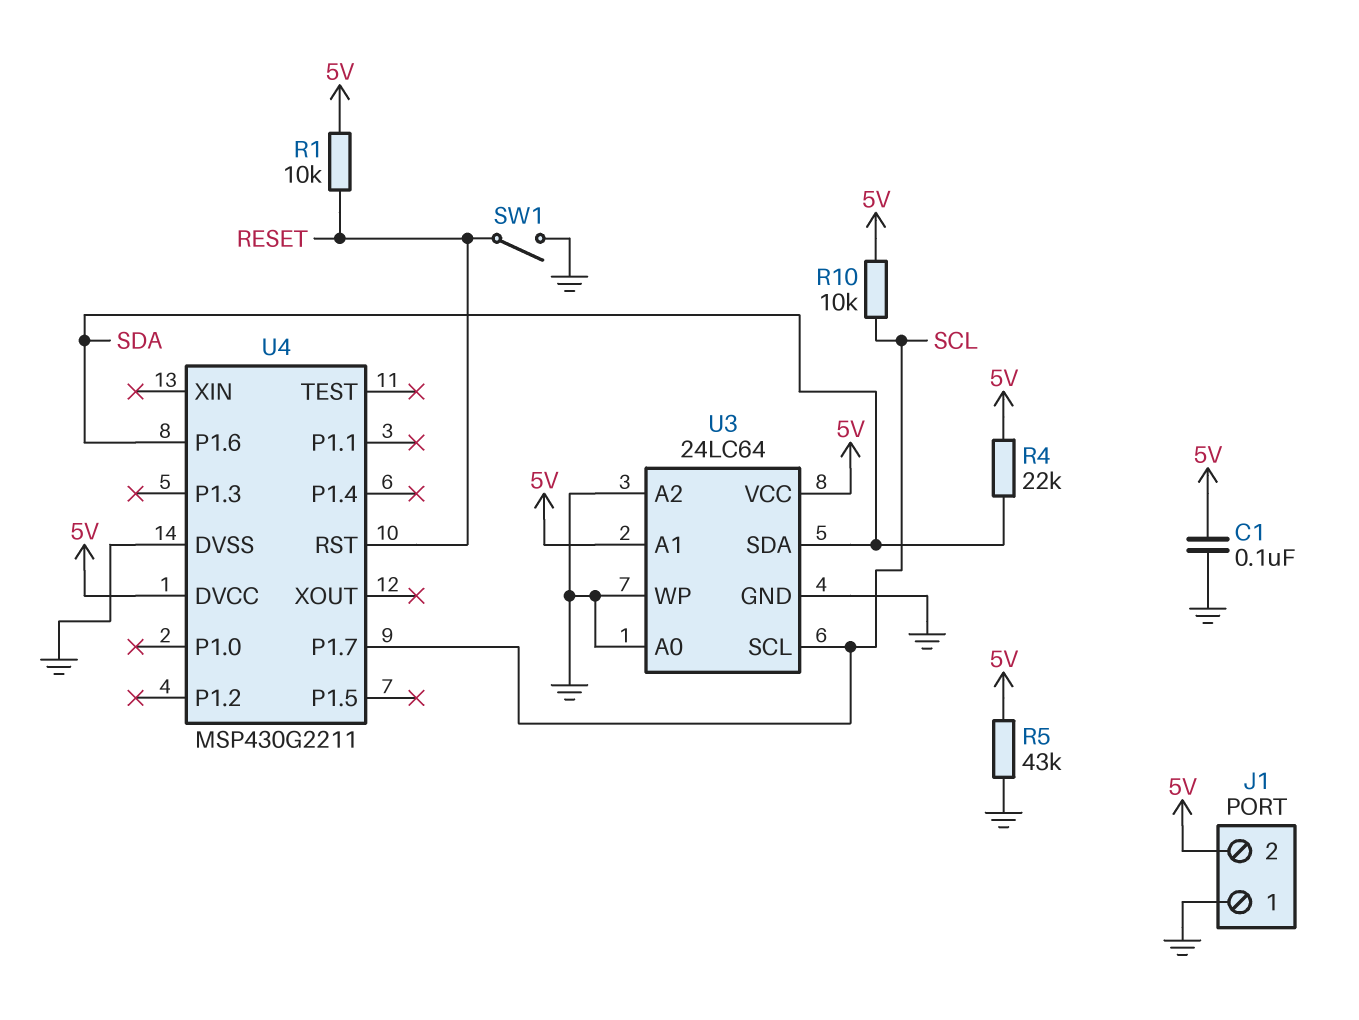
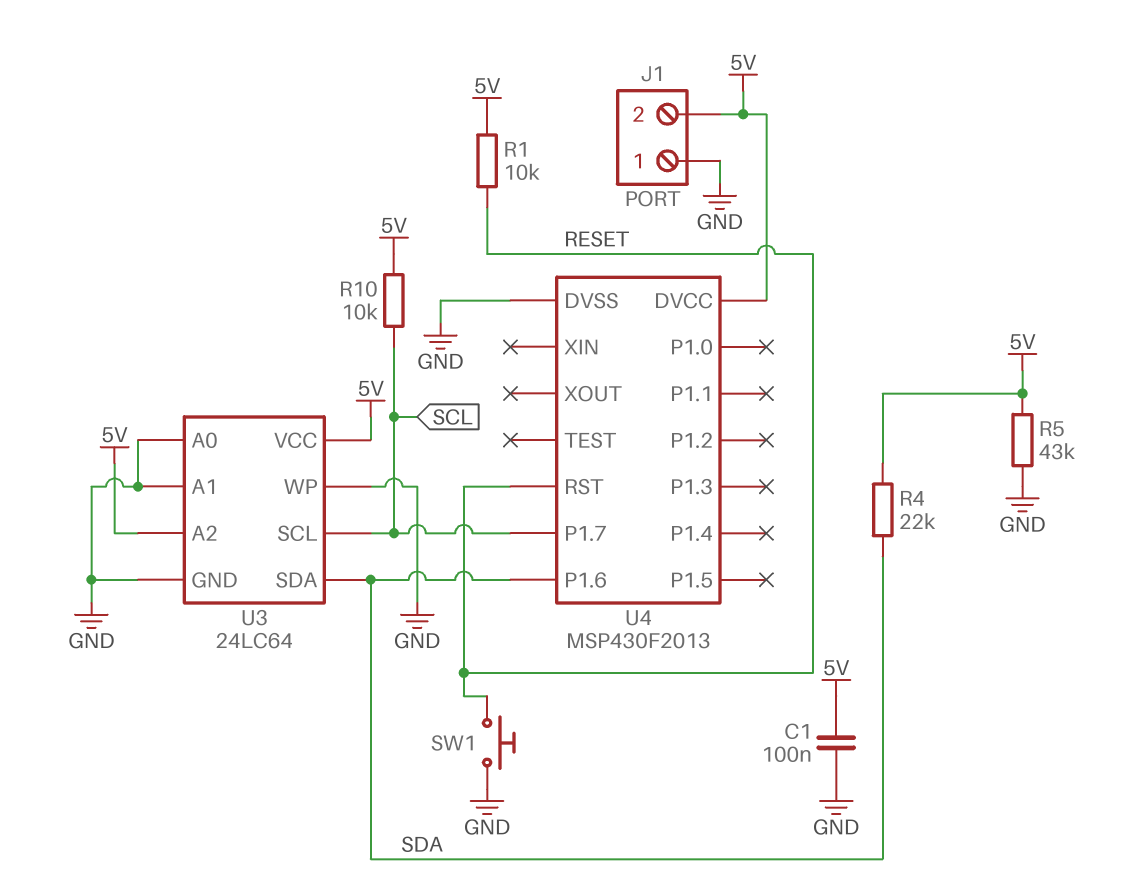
SW1: switch (GND, RESET) -> button (GND, RESET)
U3 pin A1: 5V -> GND
U3 pin A2: GND -> 5V
U4: MSP430G2211 -> MSP430F2013

